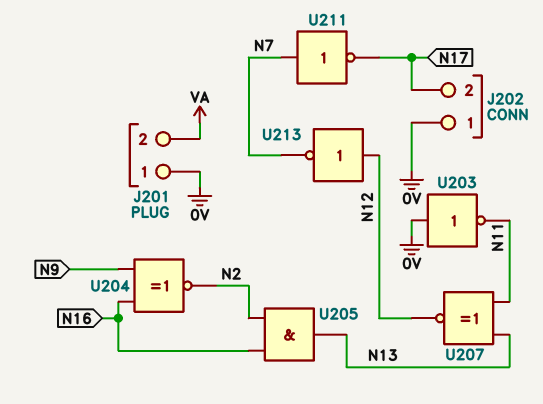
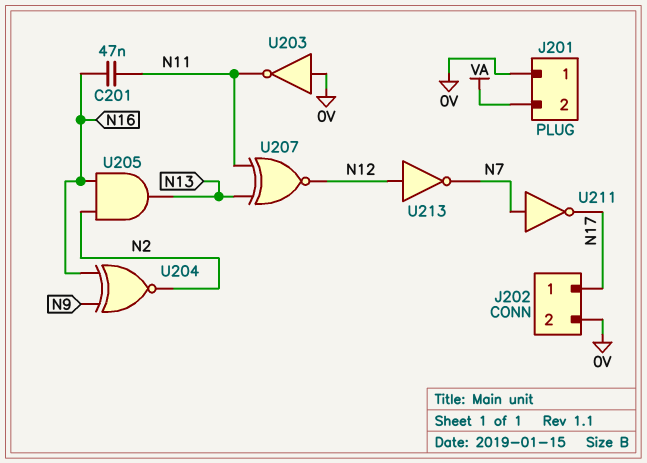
C201: none -> 47nF (N11, N16)
J202 pin 1: 0V -> N17
J202 pin 2: N17 -> 0V

